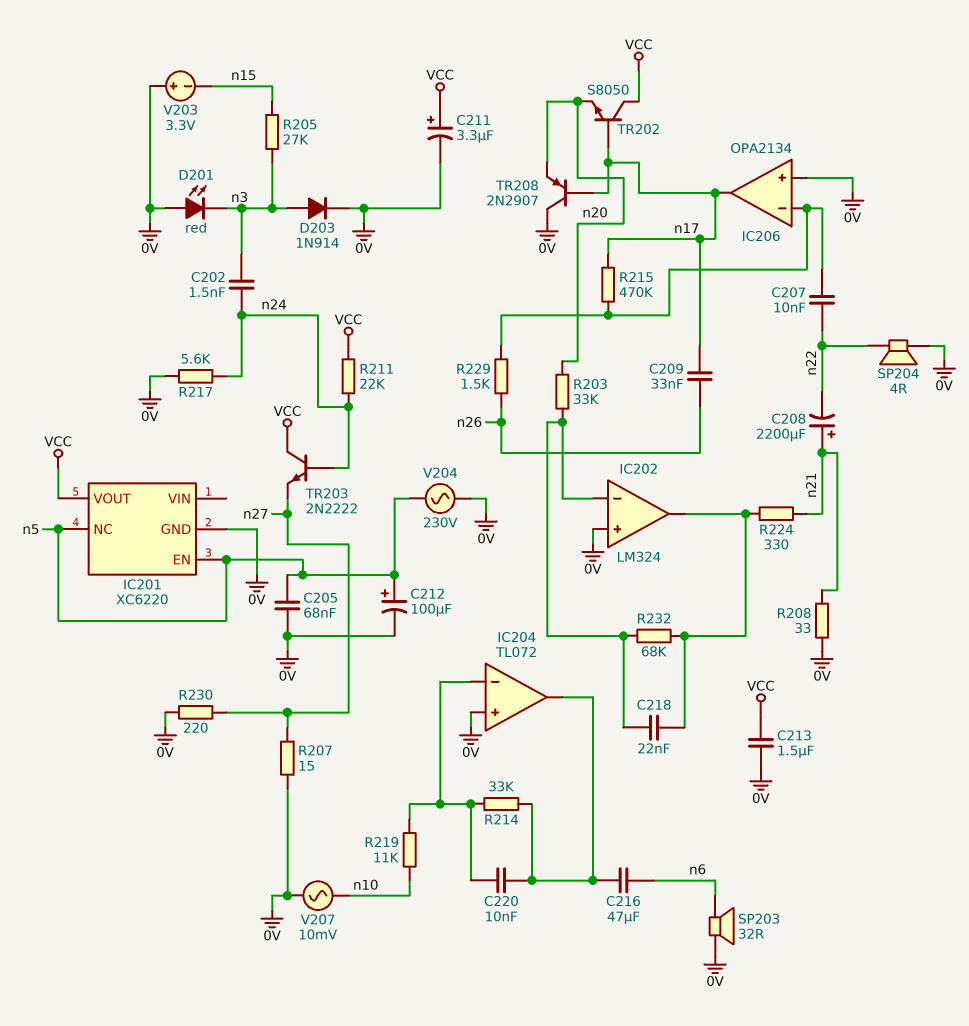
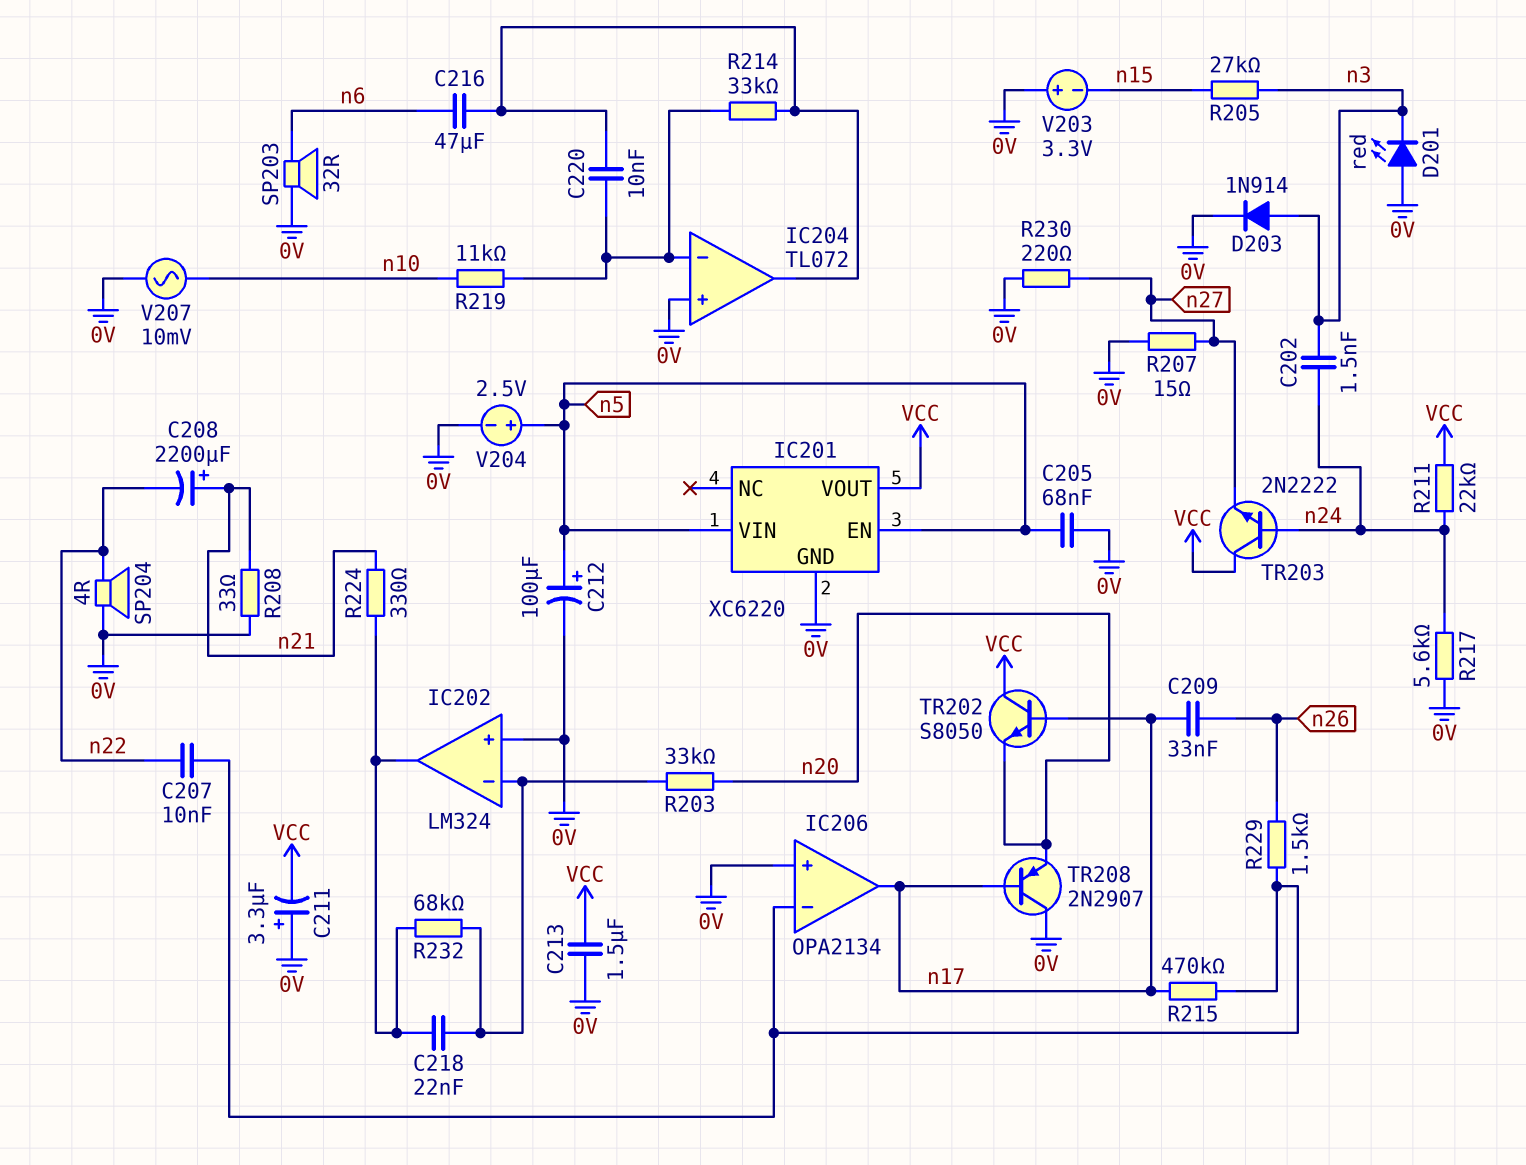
C211: 3.3uF (plus VCC, minus 0V) -> 3.3uF (plus 0V, minus VCC)
IC201 pin NC: n5 -> none
IC201 pin VIN: none -> n5
V204: AC 230V (0V, n5) -> 2.5V (plus n5, minus 0V)

